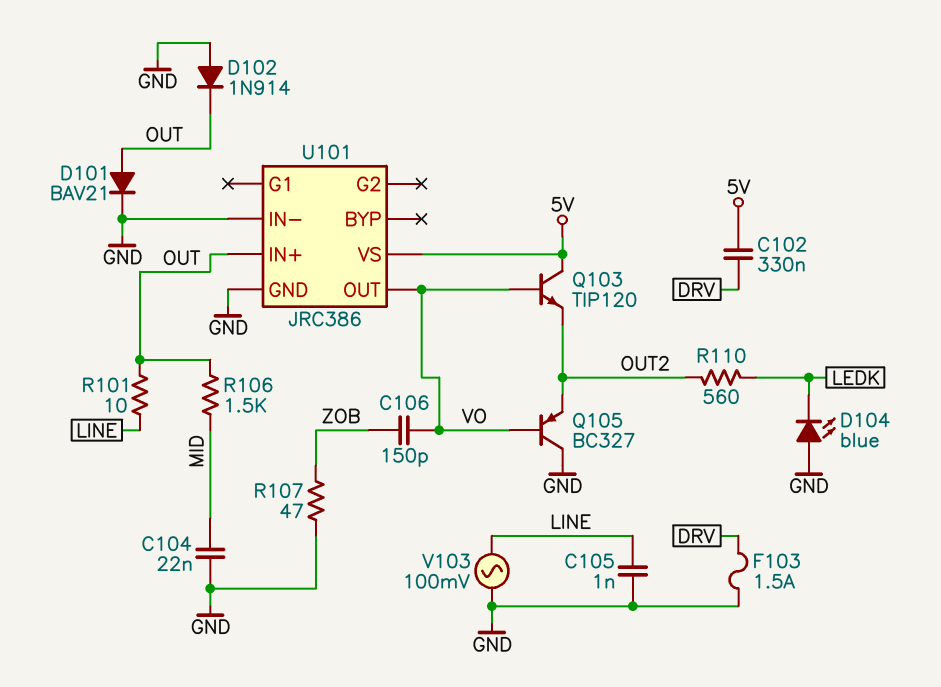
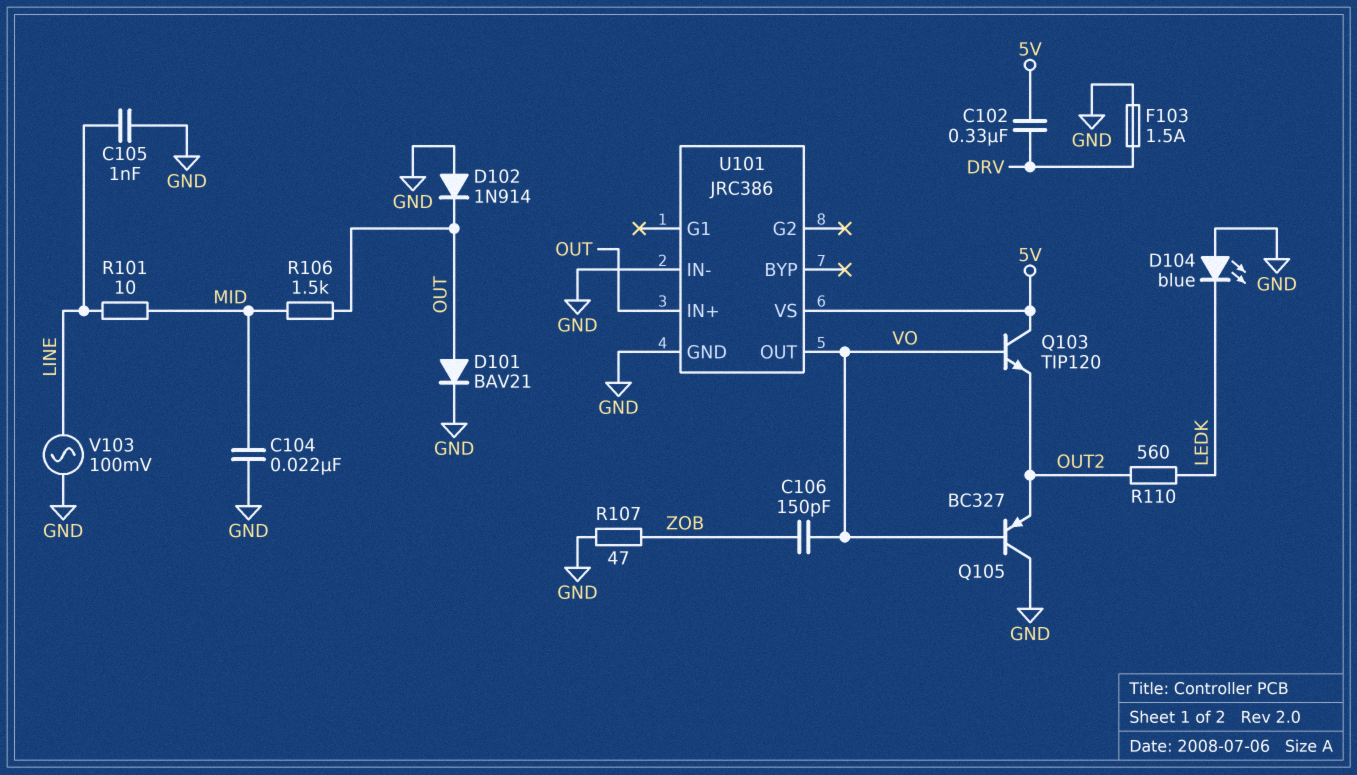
R101: 10 (LINE, OUT) -> 10 (LINE, MID)

